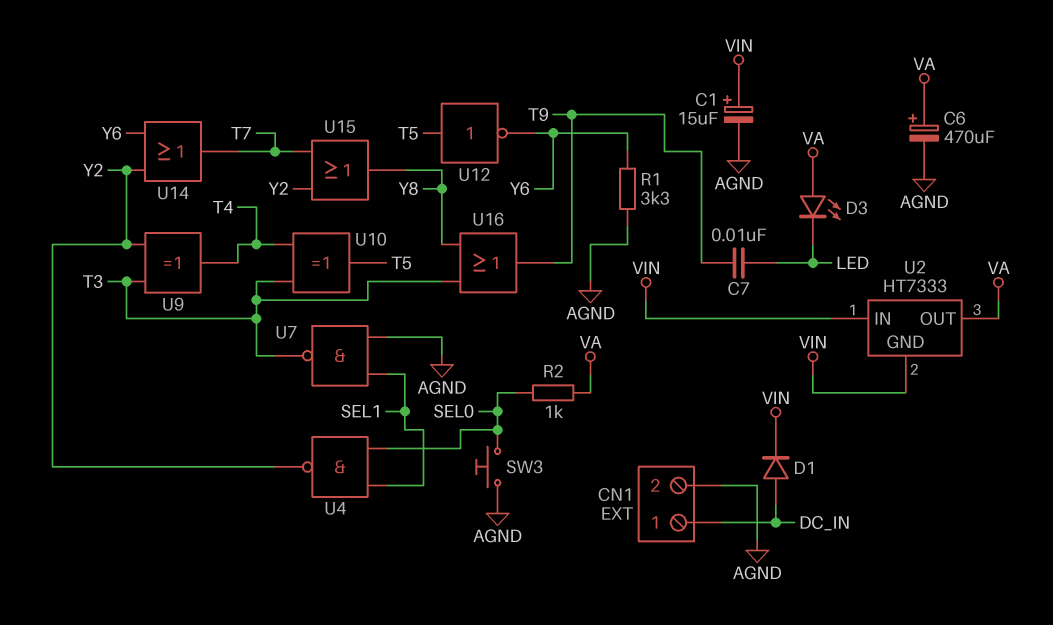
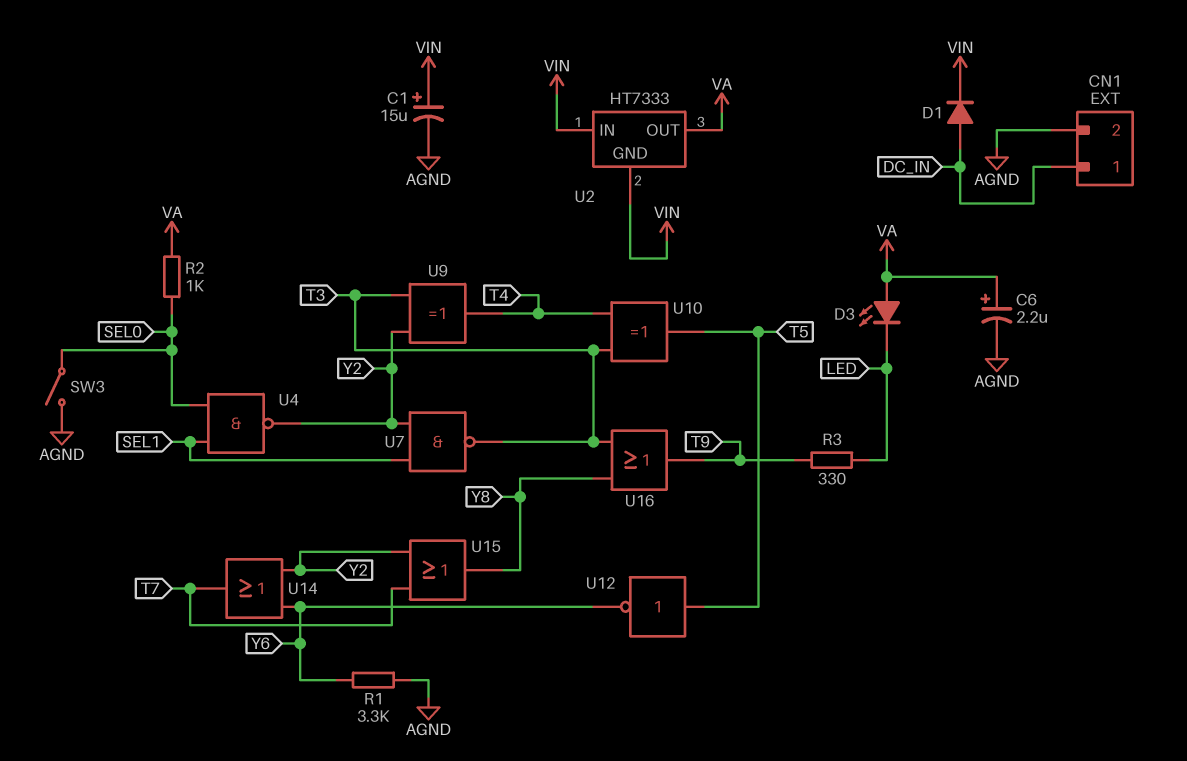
C6: 470uF (plus VA, minus AGND) -> 2.2uF (plus VA, minus AGND)
C7: 10nF (LED, T9) -> none
R3: none -> 330 (LED, T9)
SW3: button (AGND, SEL0) -> switch (AGND, SEL0)
U7: NAND (in AGND, in SEL1, out T3) -> NAND (in SEL1, in Y2, out T3)

